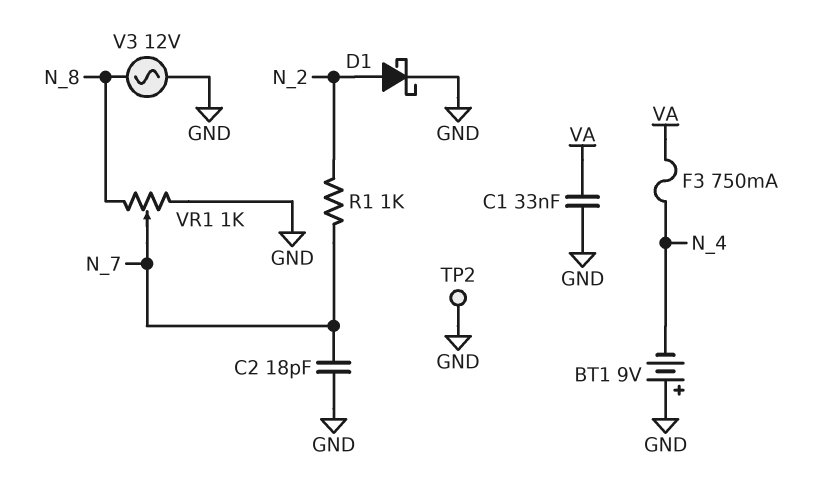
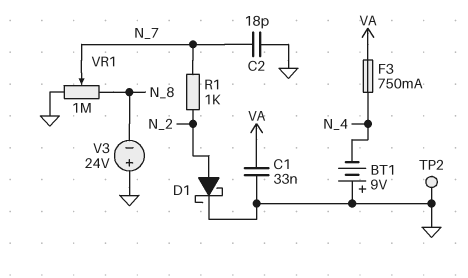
V3: AC 12V (GND, N_8) -> 24V (plus GND, minus N_8)
VR1: 1k (GND, N_8, wiper N_7) -> 1M (GND, N_8, wiper N_7)

